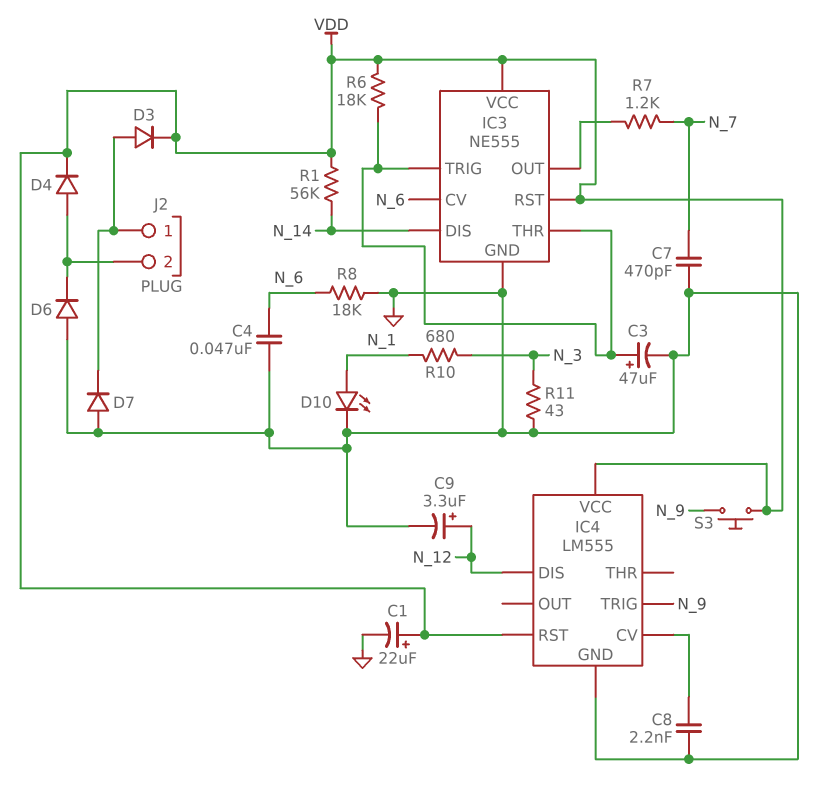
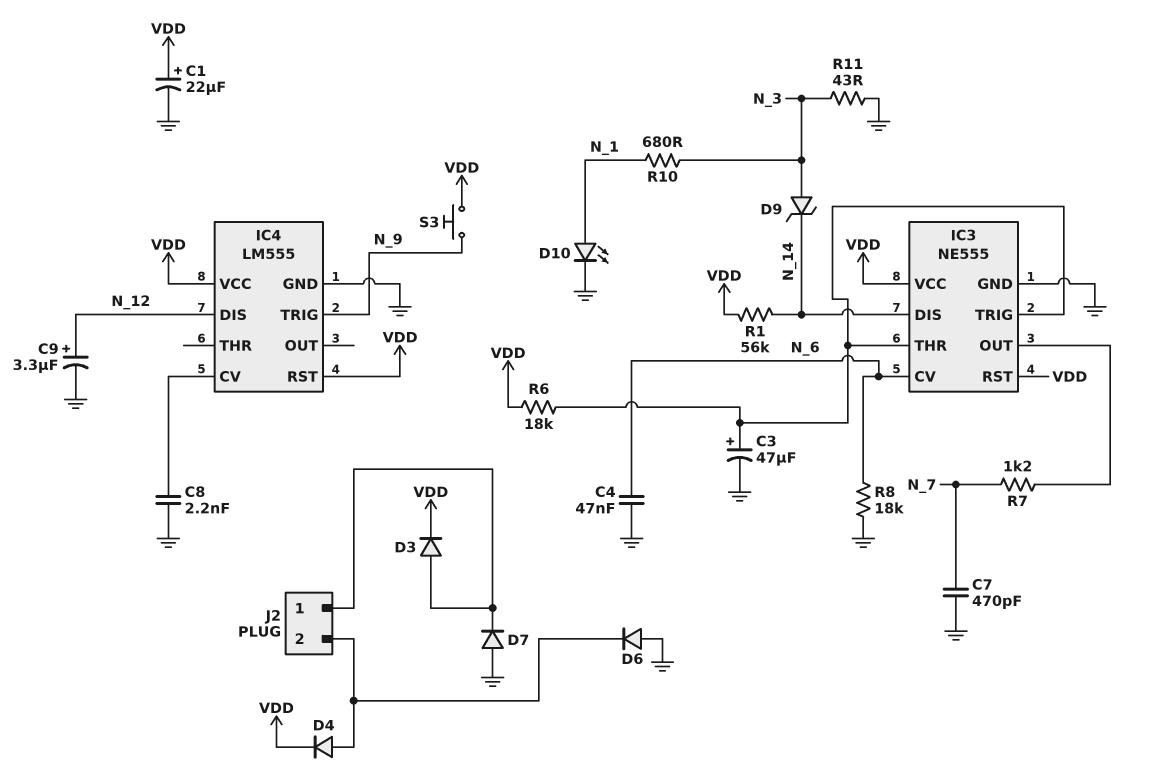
D9: none -> zener (A N_3, K N_14)

